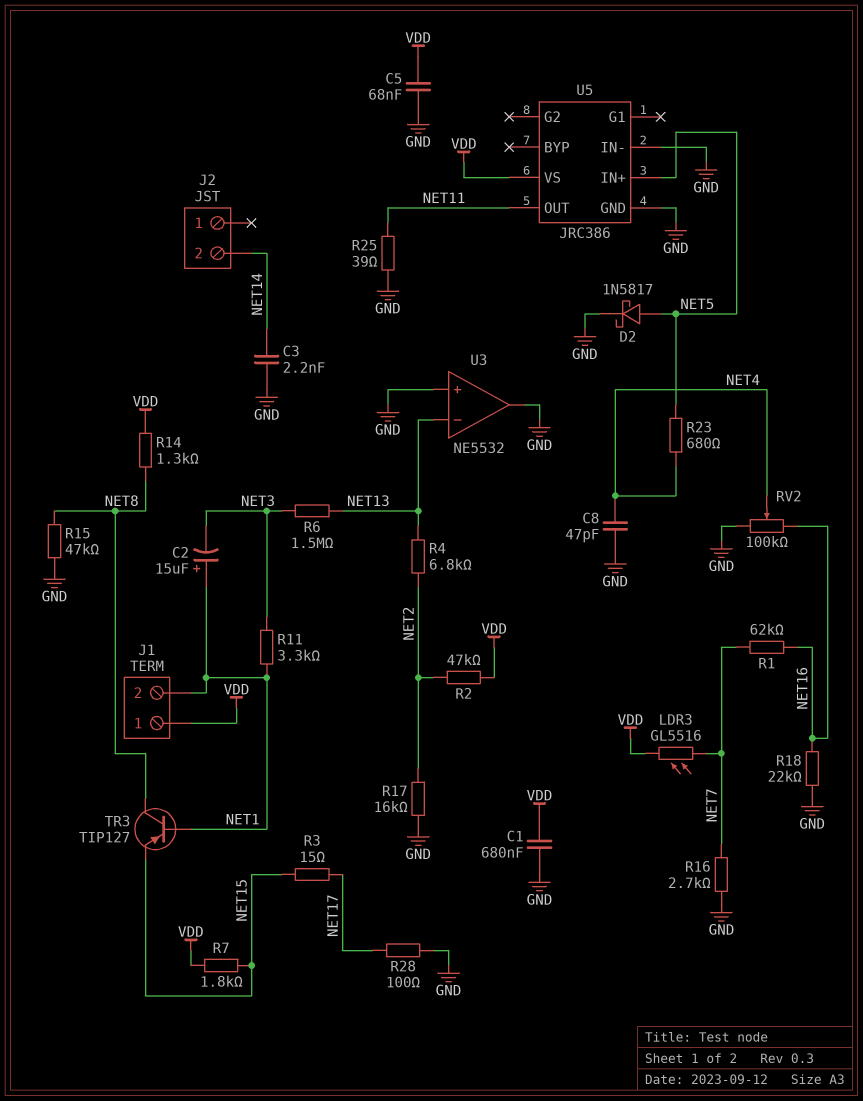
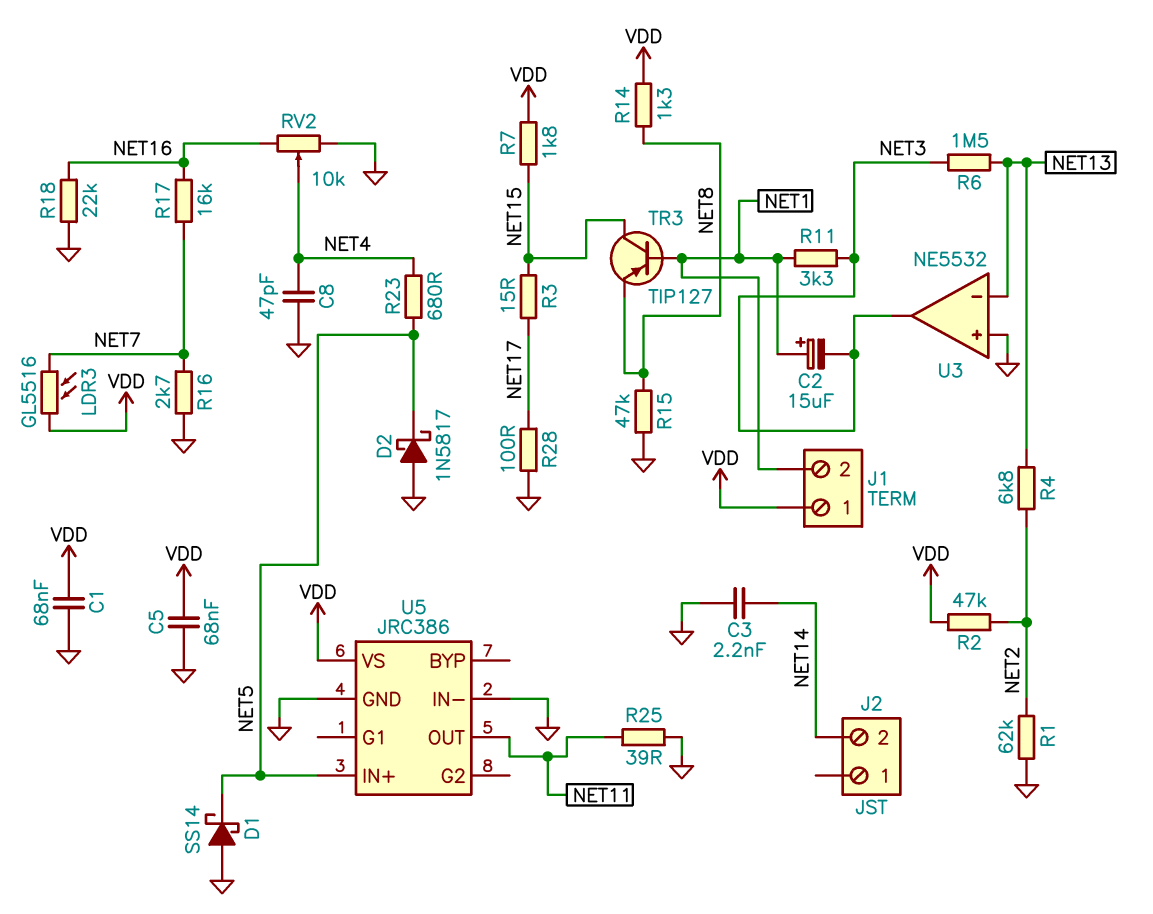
C1: 680nF (GND, VDD) -> 68nF (GND, VDD)
D1: none -> schottky SS14 (A GND, K NET5)
D2: schottky 1N5817 (A NET5, K GND) -> schottky 1N5817 (A GND, K NET5)
R1: 62k (NET7, NET16) -> 62k (GND, NET2)
R17: 16k (GND, NET2) -> 16k (NET7, NET16)
RV2: 100k (GND, NET16, wiper NET4) -> 10k (GND, NET16, wiper NET4)
TR3: PNP TIP127 (B NET1, C NET8, E NET15) -> PNP TIP127 (B NET1, C NET15, E NET8)
U3 pin out: GND -> NET3

